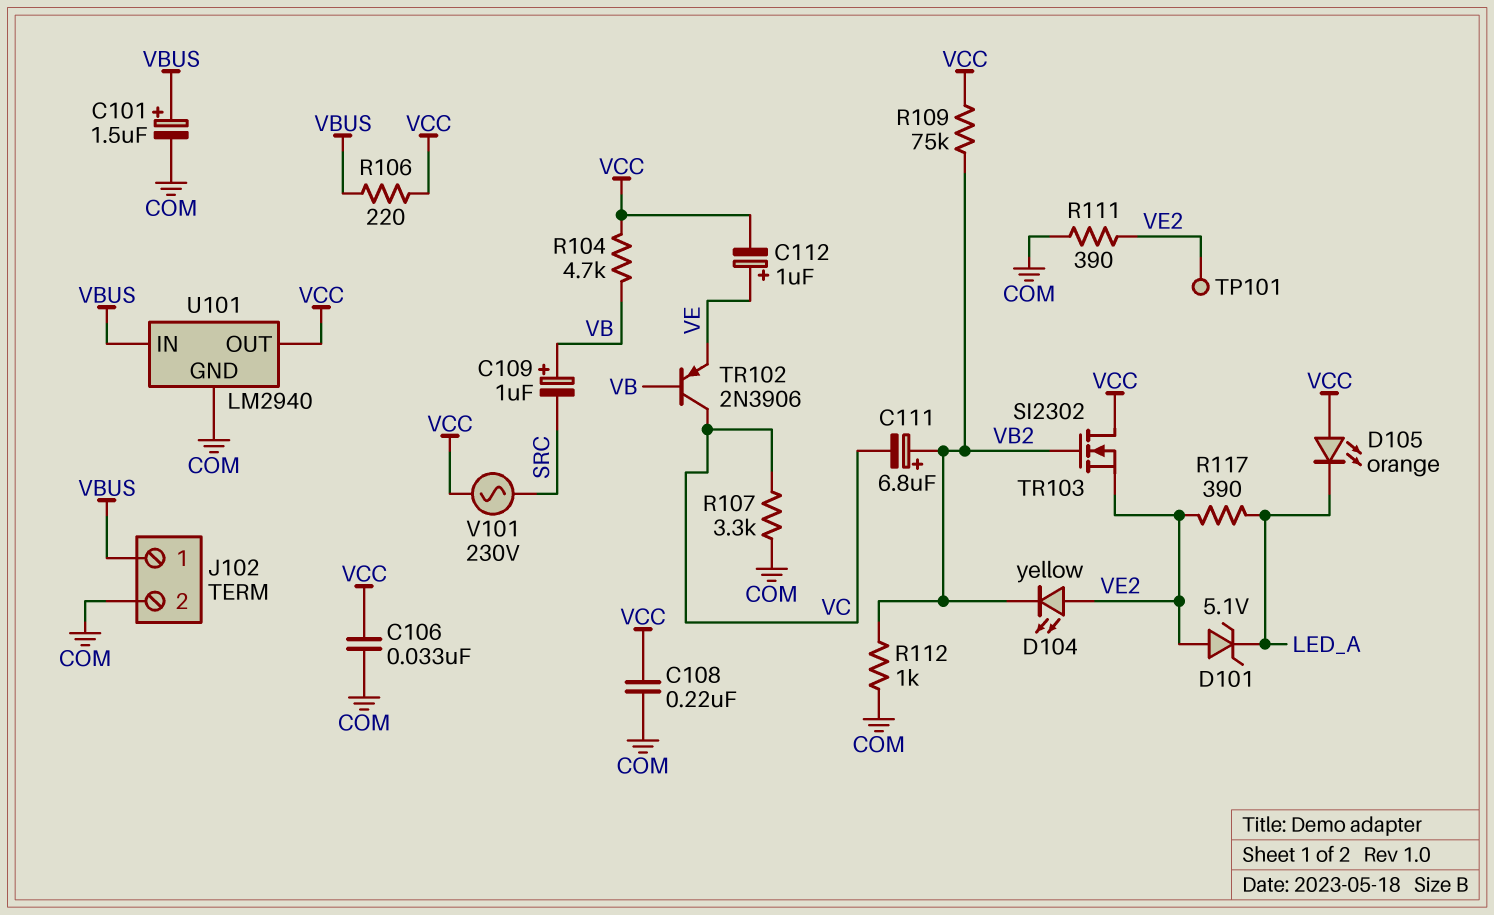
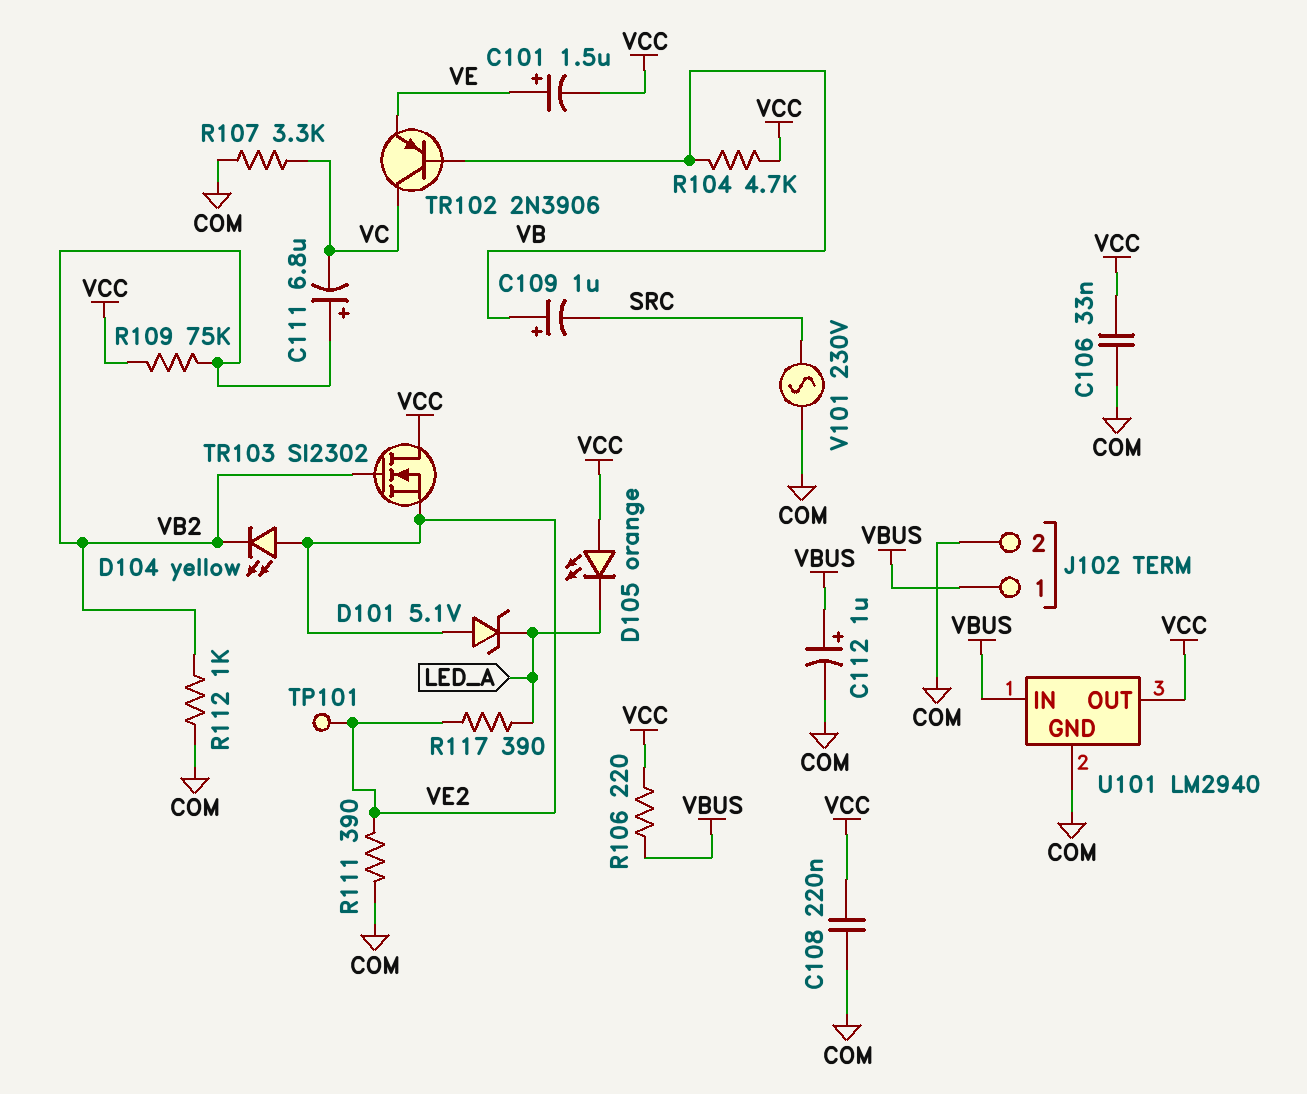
C101: 1.5uF (plus VBUS, minus COM) -> 1.5uF (plus VE, minus VCC)
C112: 1uF (plus VE, minus VCC) -> 1uF (plus VBUS, minus COM)
V101: AC 230V (SRC, VCC) -> AC 230V (COM, SRC)

